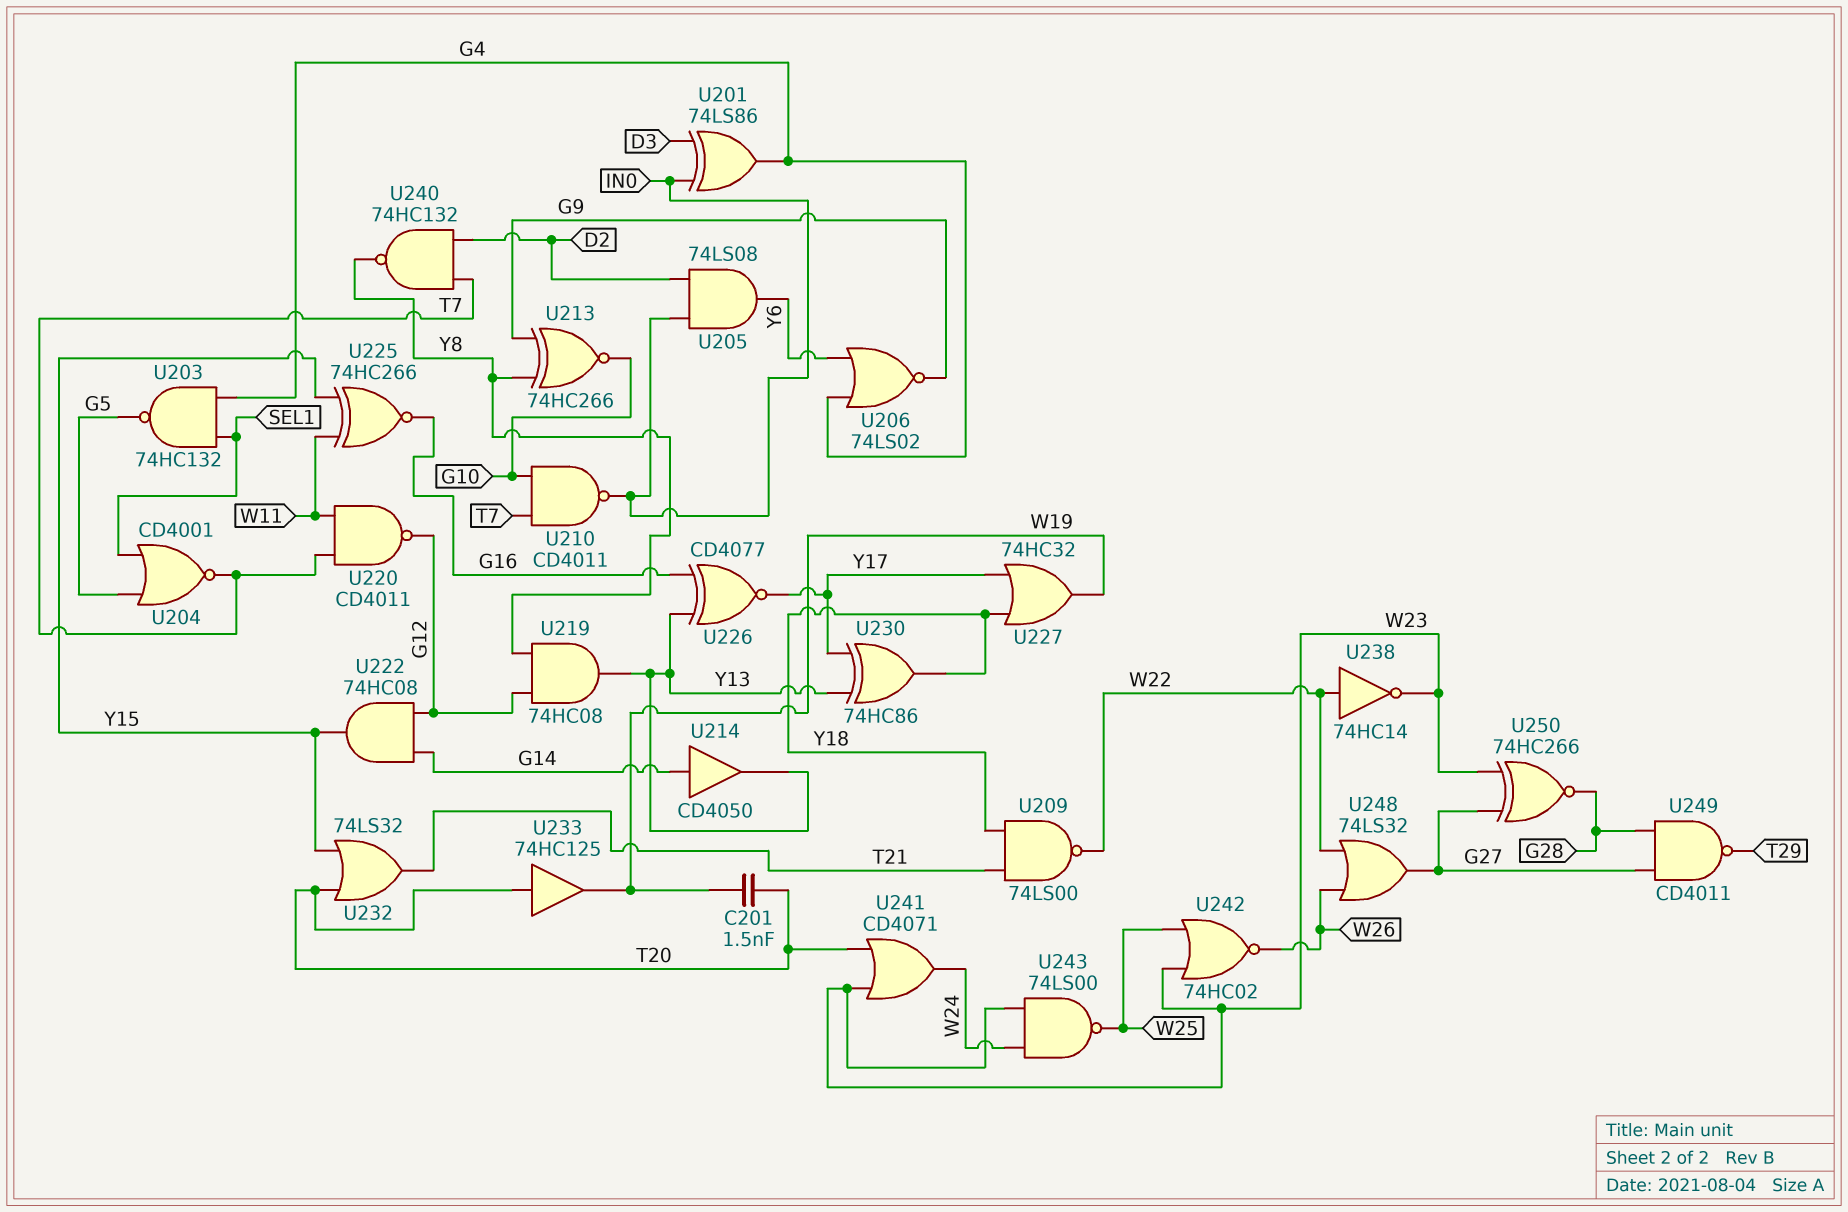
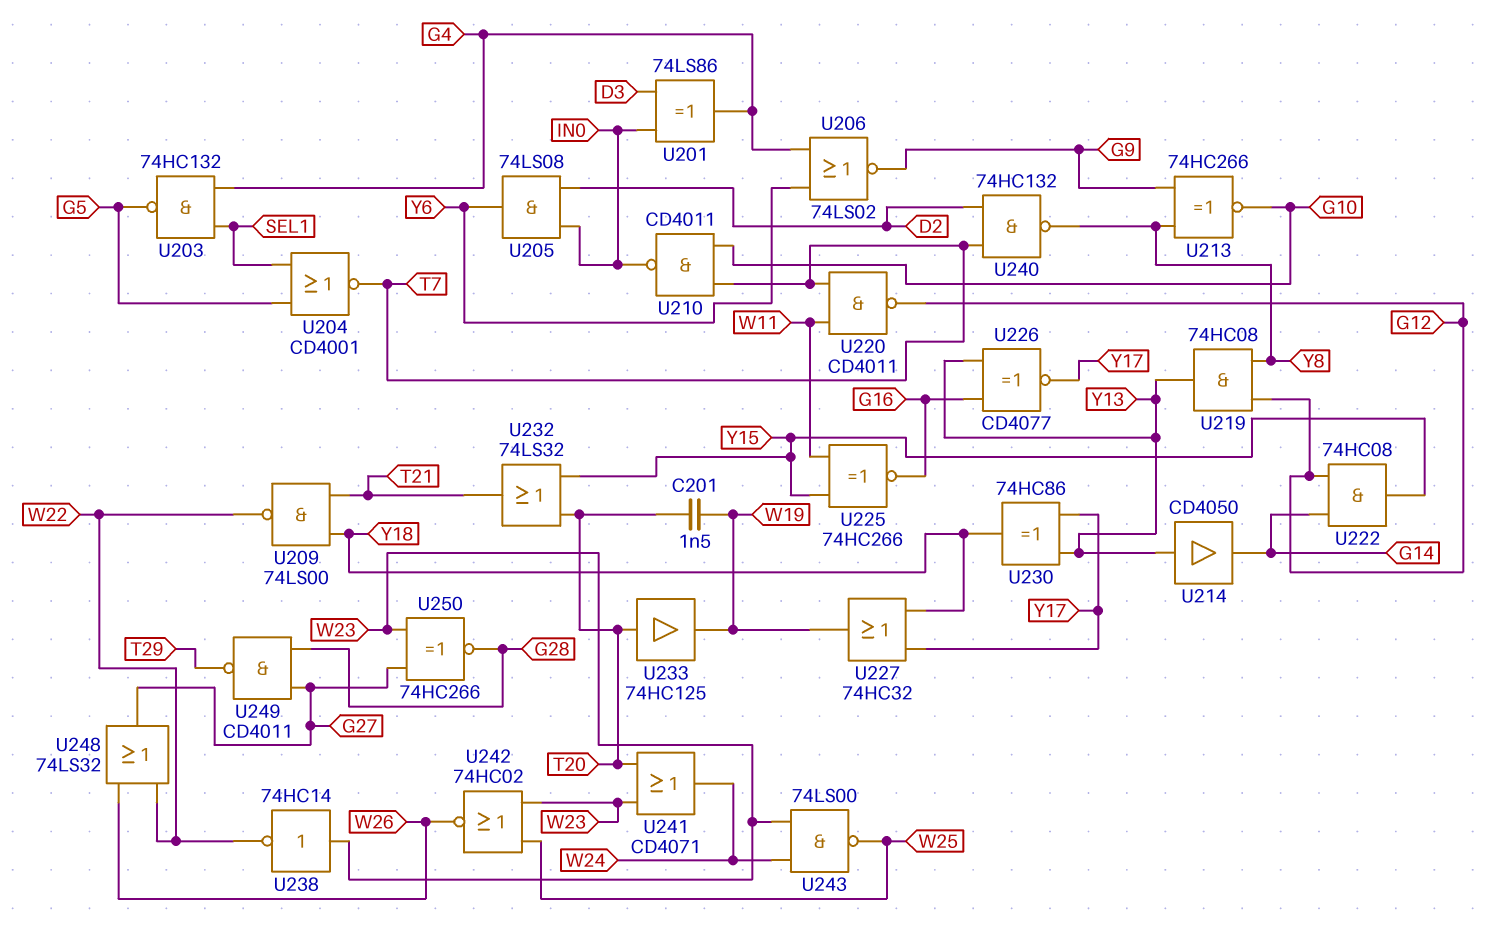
U214: buffer CD4050 (in G14, out Y13) -> buffer CD4050 (in Y13, out G14)
U238: NOT 74HC14 (in W22, out W23) -> NOT 74HC14 (in W23, out W22)

